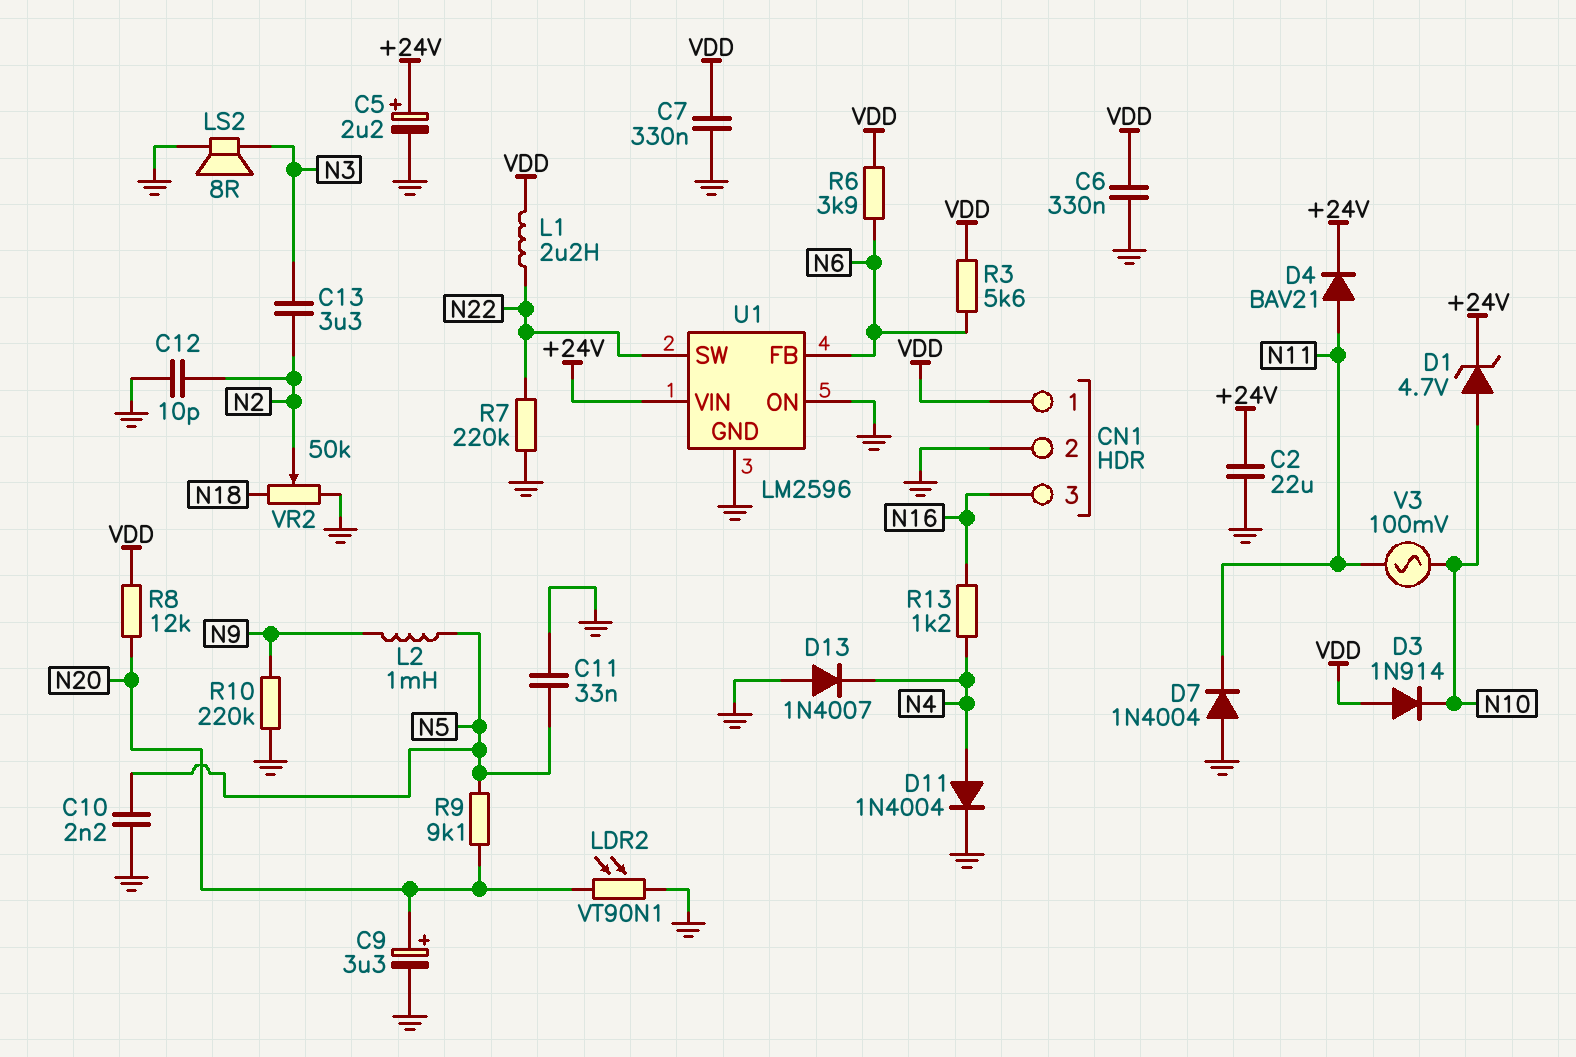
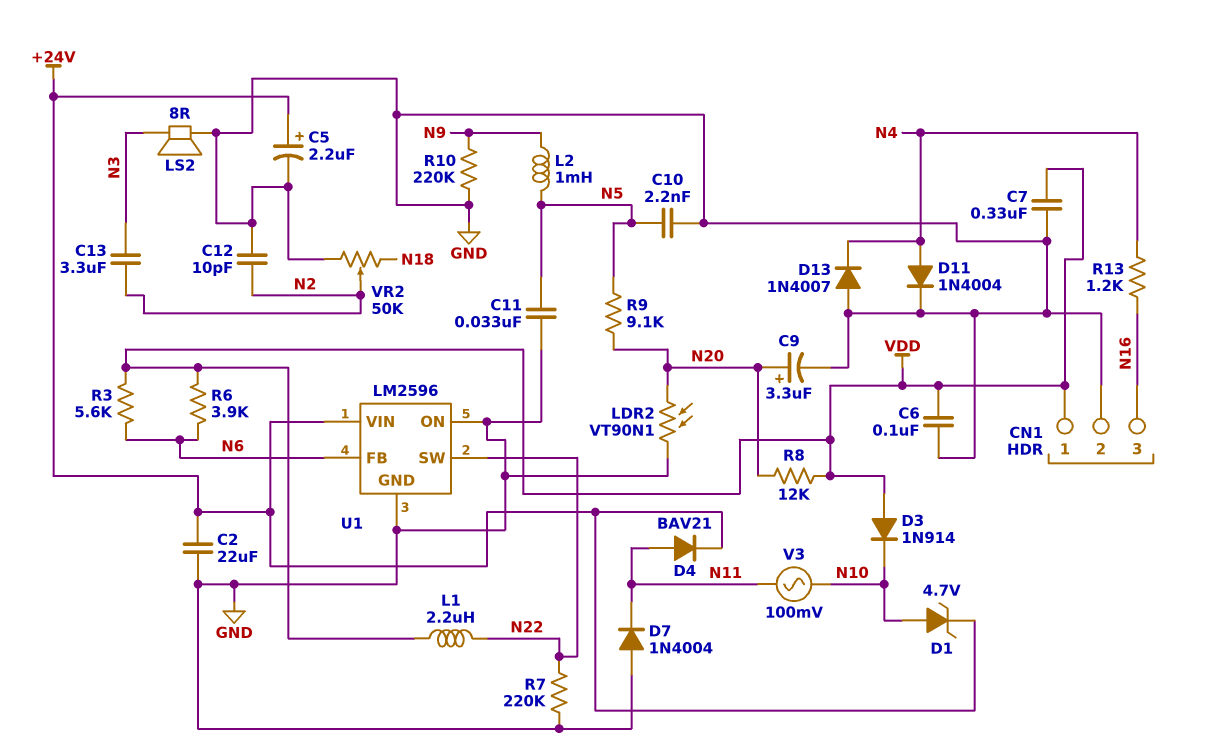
C6: 330nF (GND, VDD) -> 100nF (GND, VDD)

